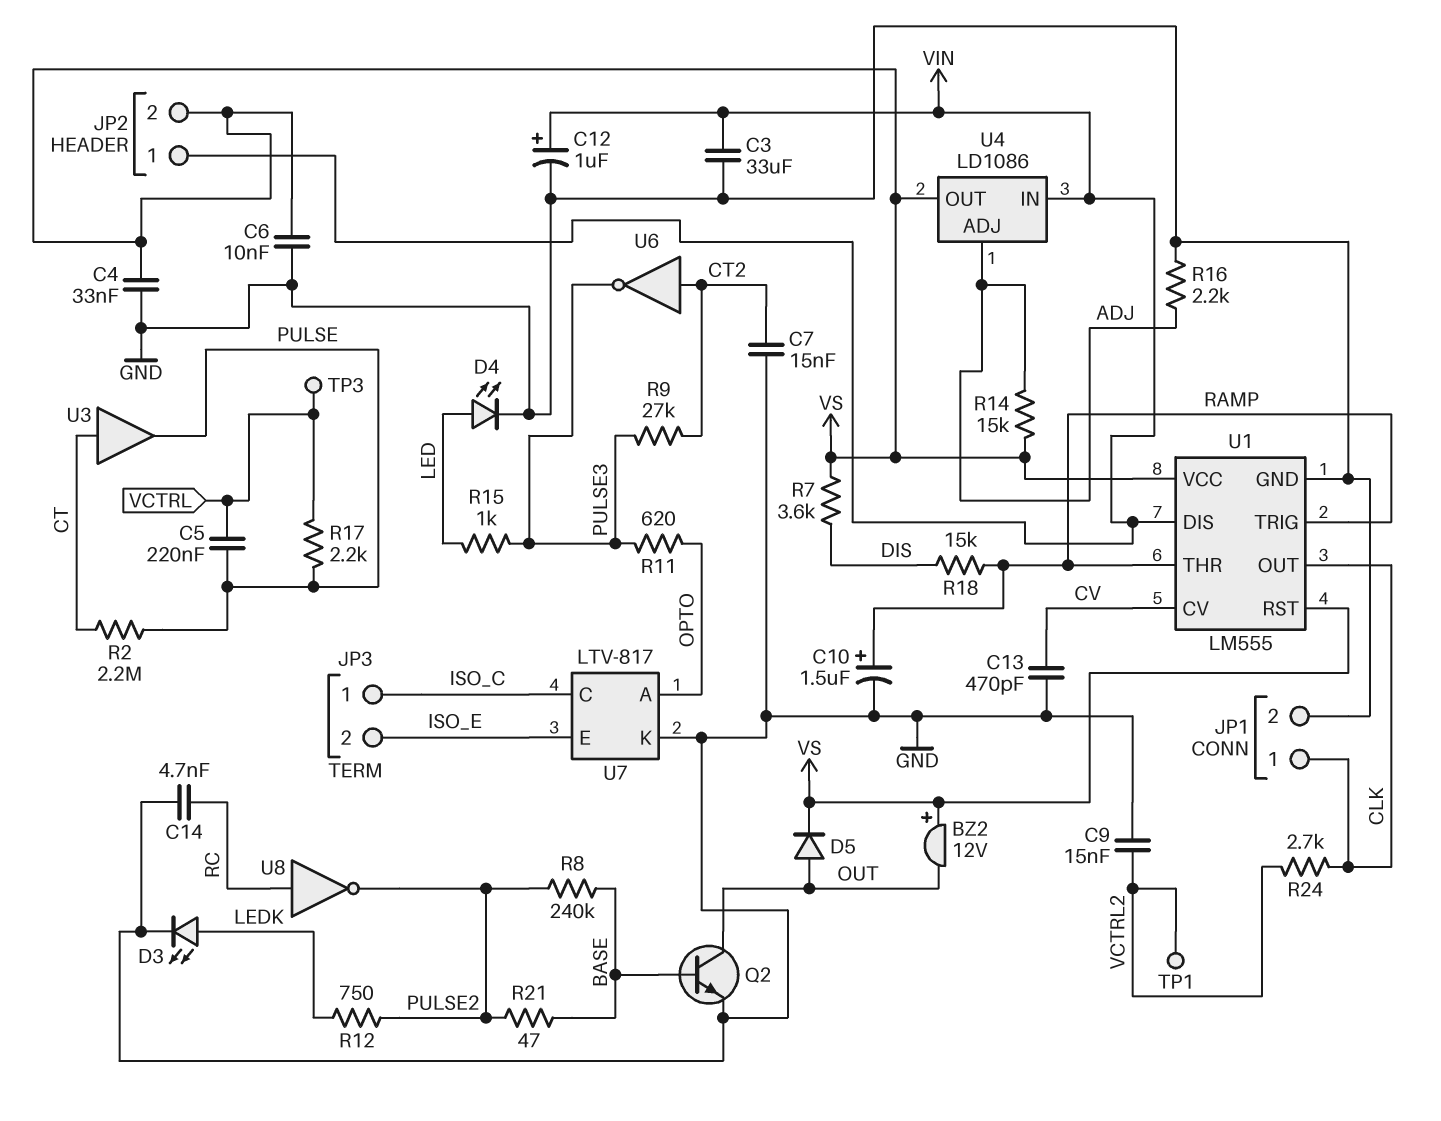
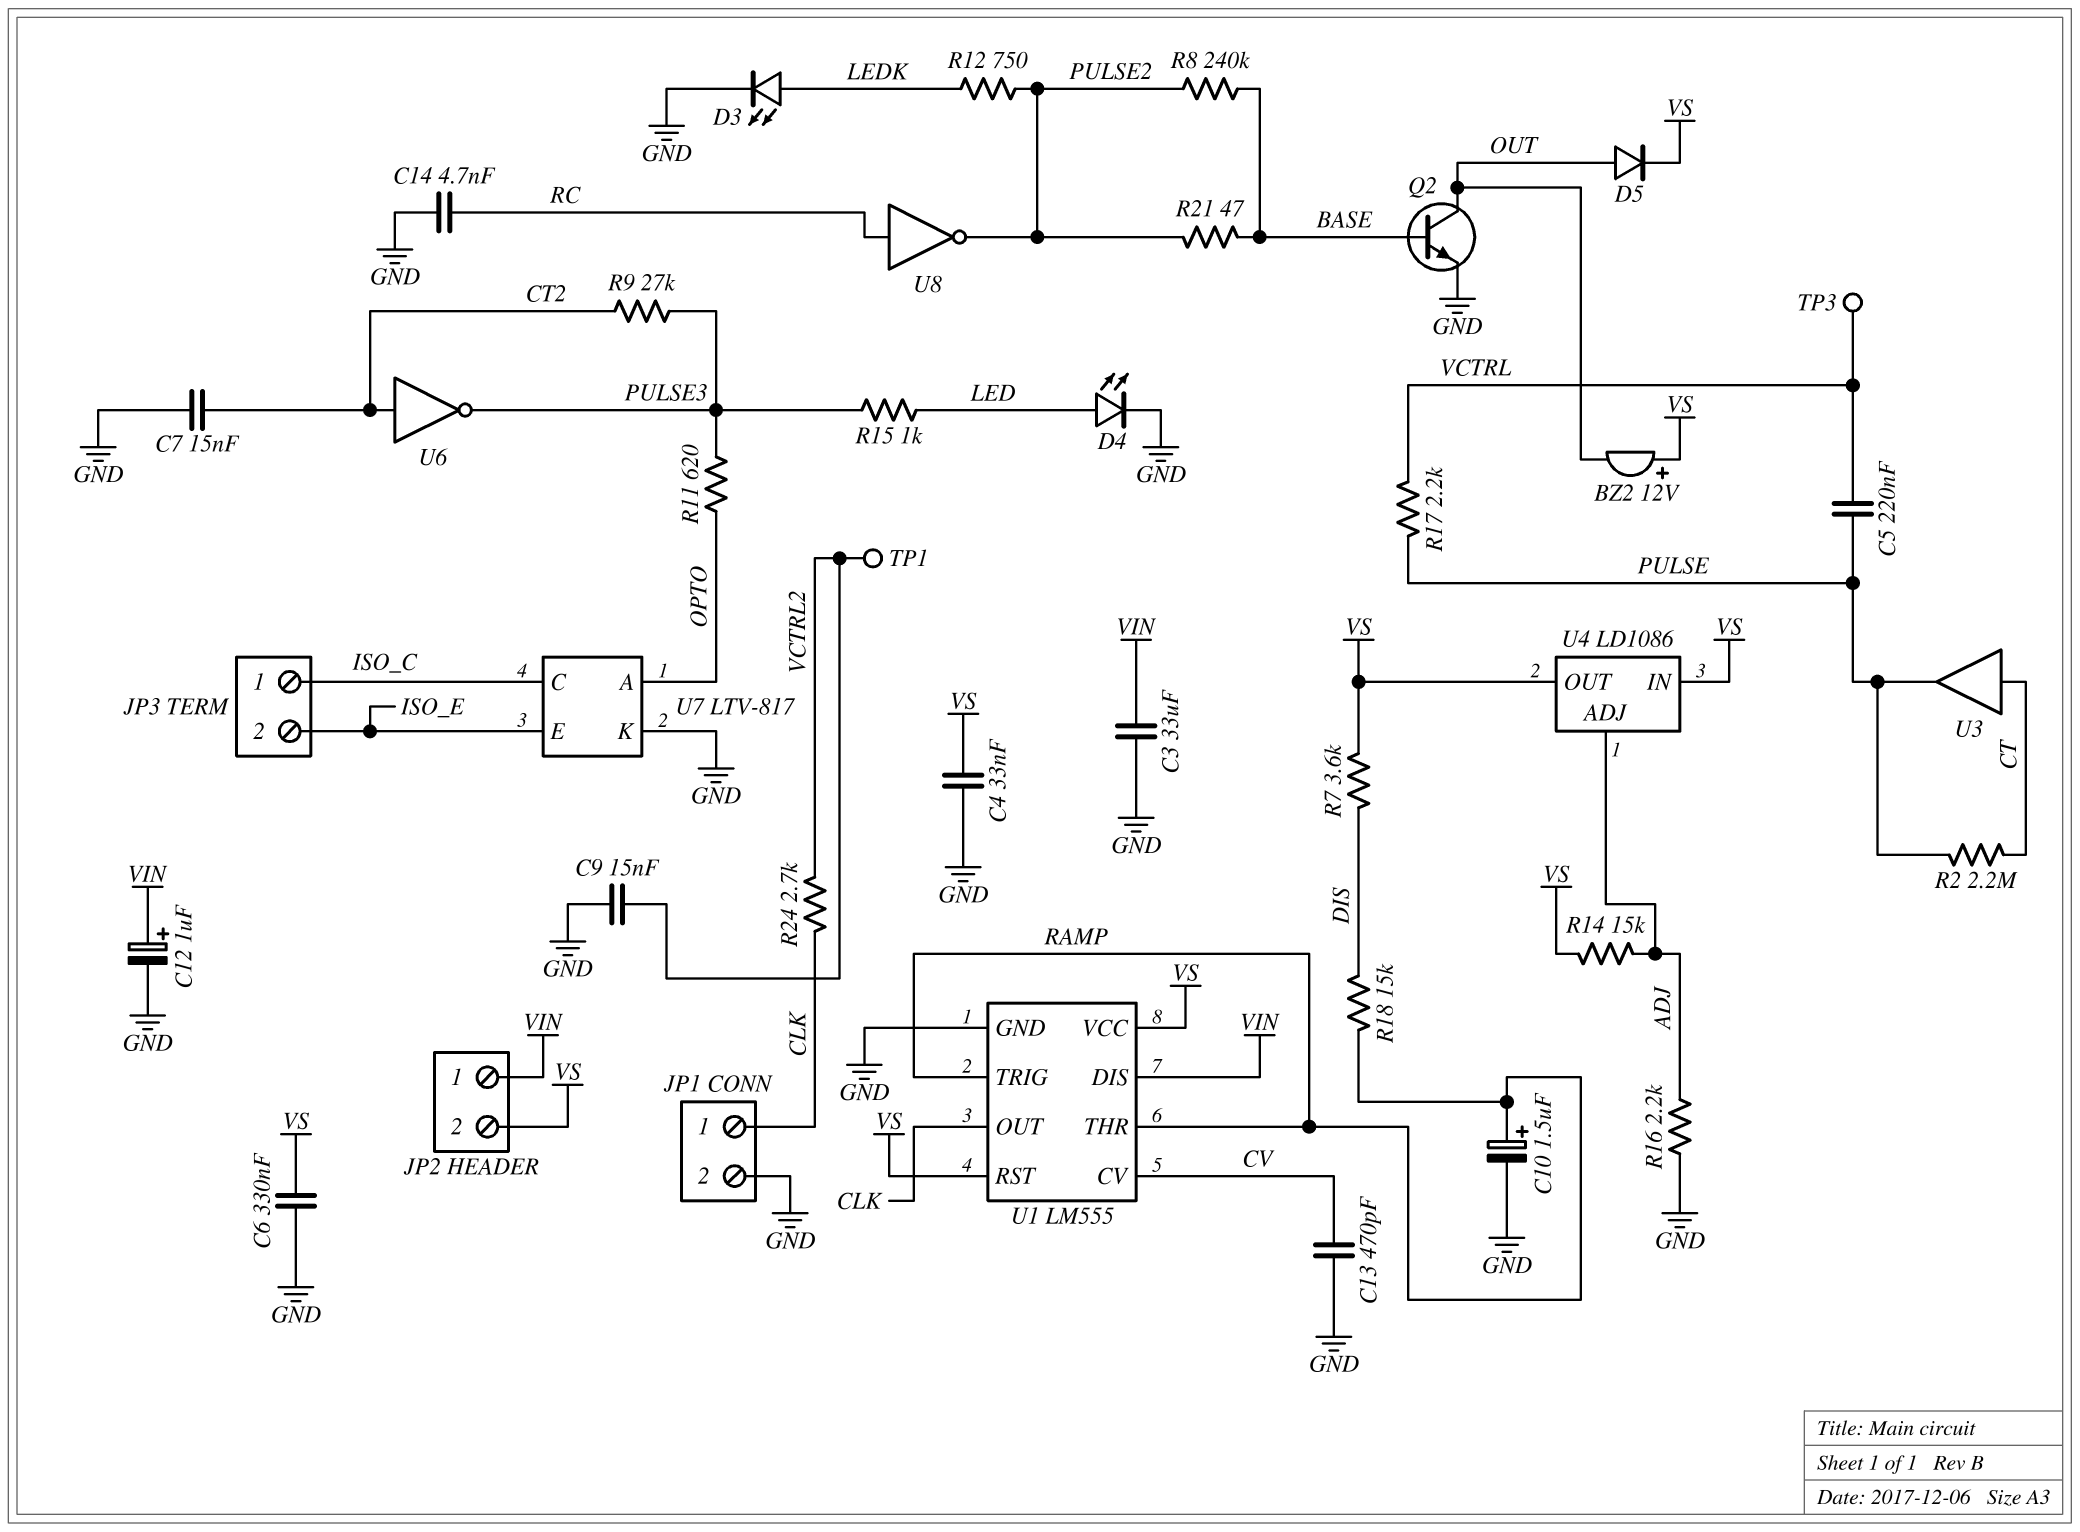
C6: 10nF (GND, VS) -> 330nF (GND, VS)
U4 pin IN: VIN -> VS

